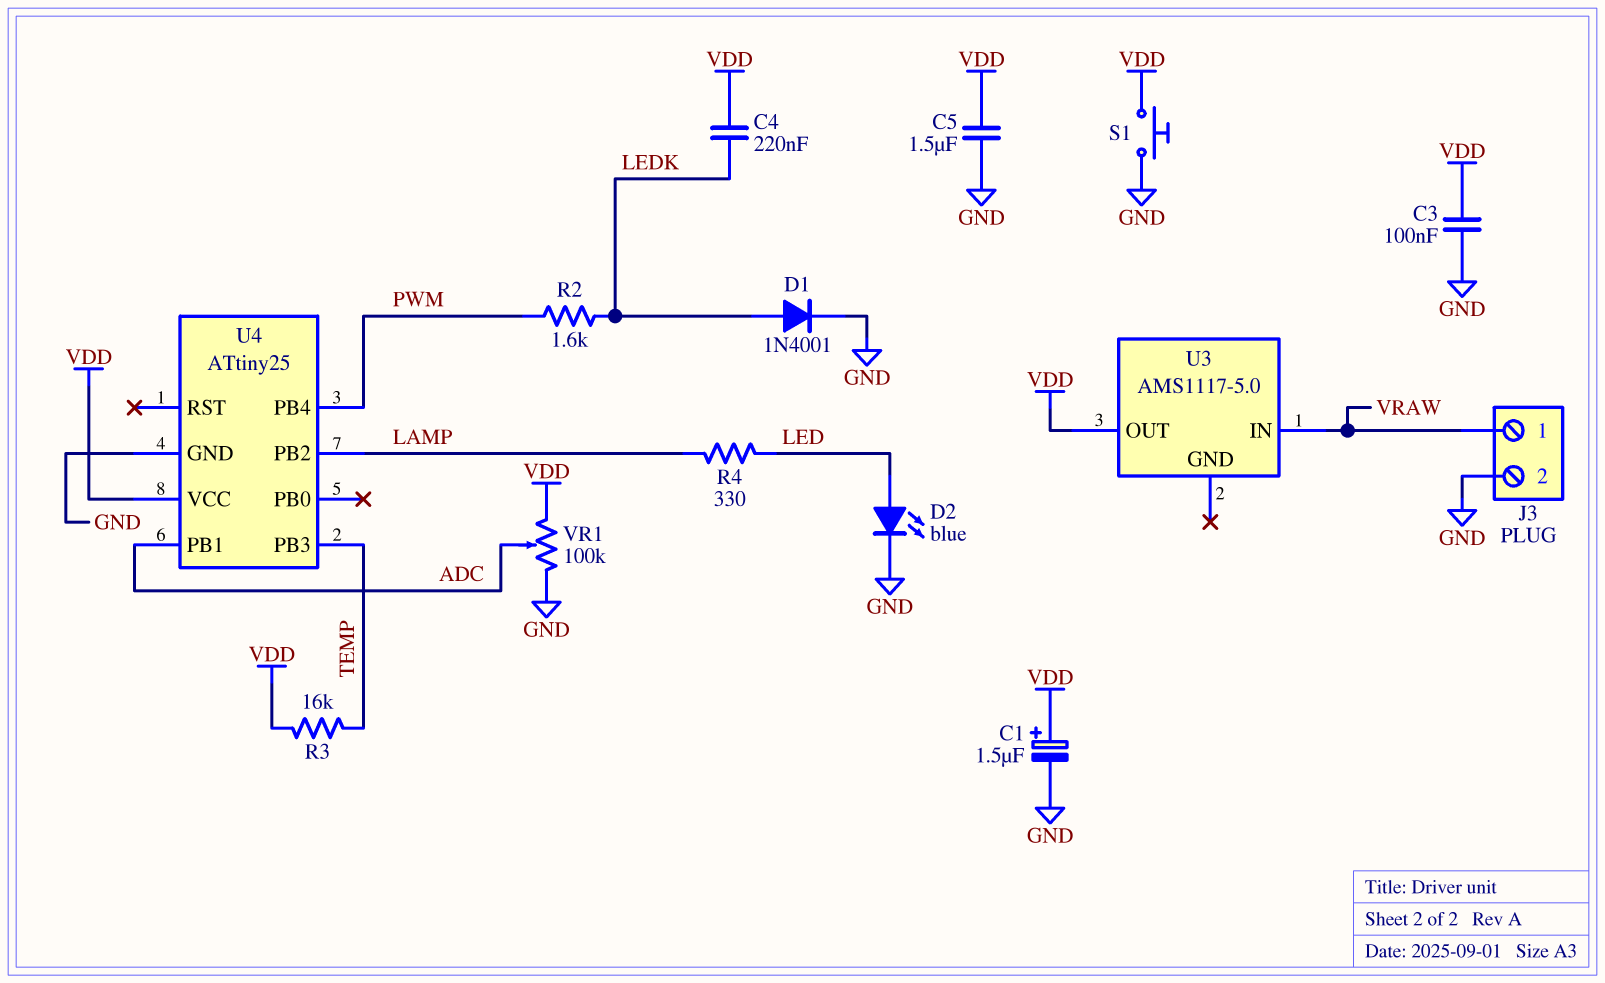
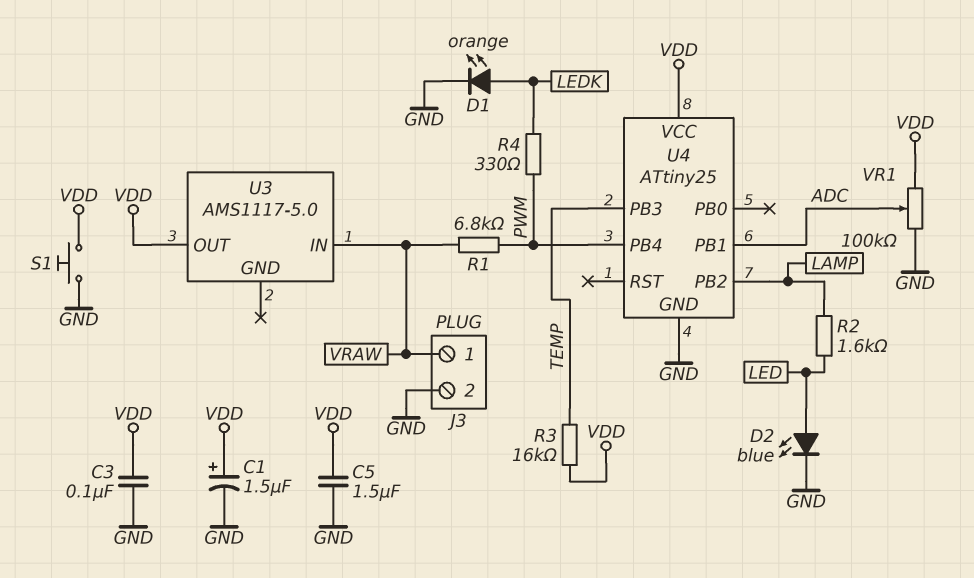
C4: 220nF (LEDK, VDD) -> none
D1: diode 1N4001 (A LEDK, K GND) -> LED orange (A LEDK, K GND)
R1: none -> 6.8k (PWM, VRAW)
R2: 1.6k (LEDK, PWM) -> 1.6k (LAMP, LED)
R4: 330 (LAMP, LED) -> 330 (LEDK, PWM)

